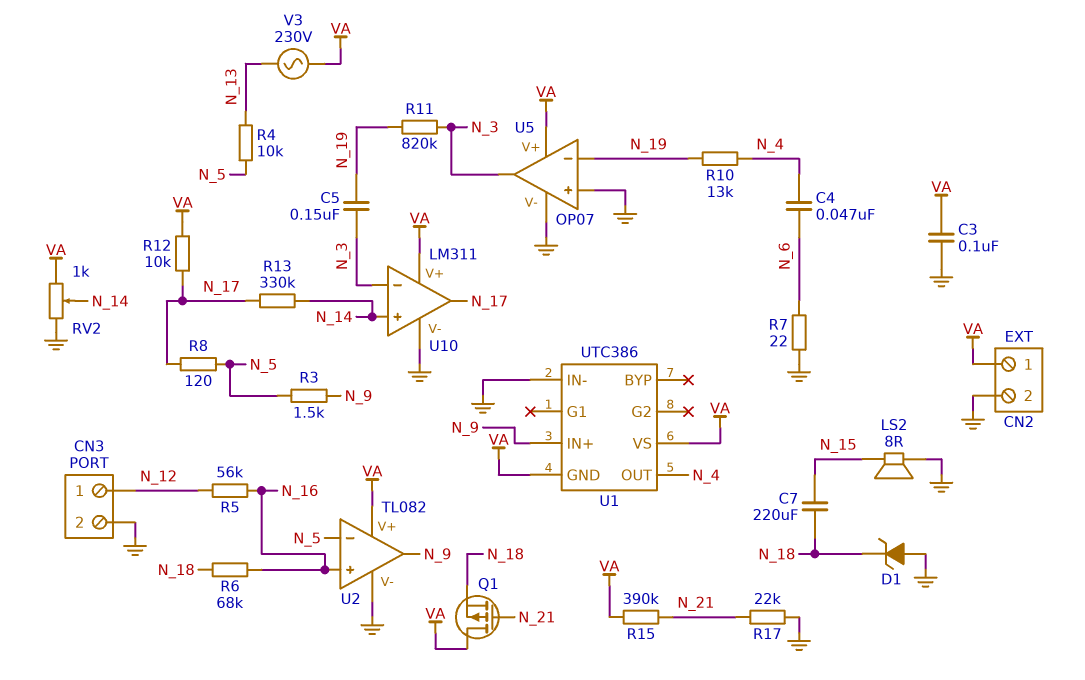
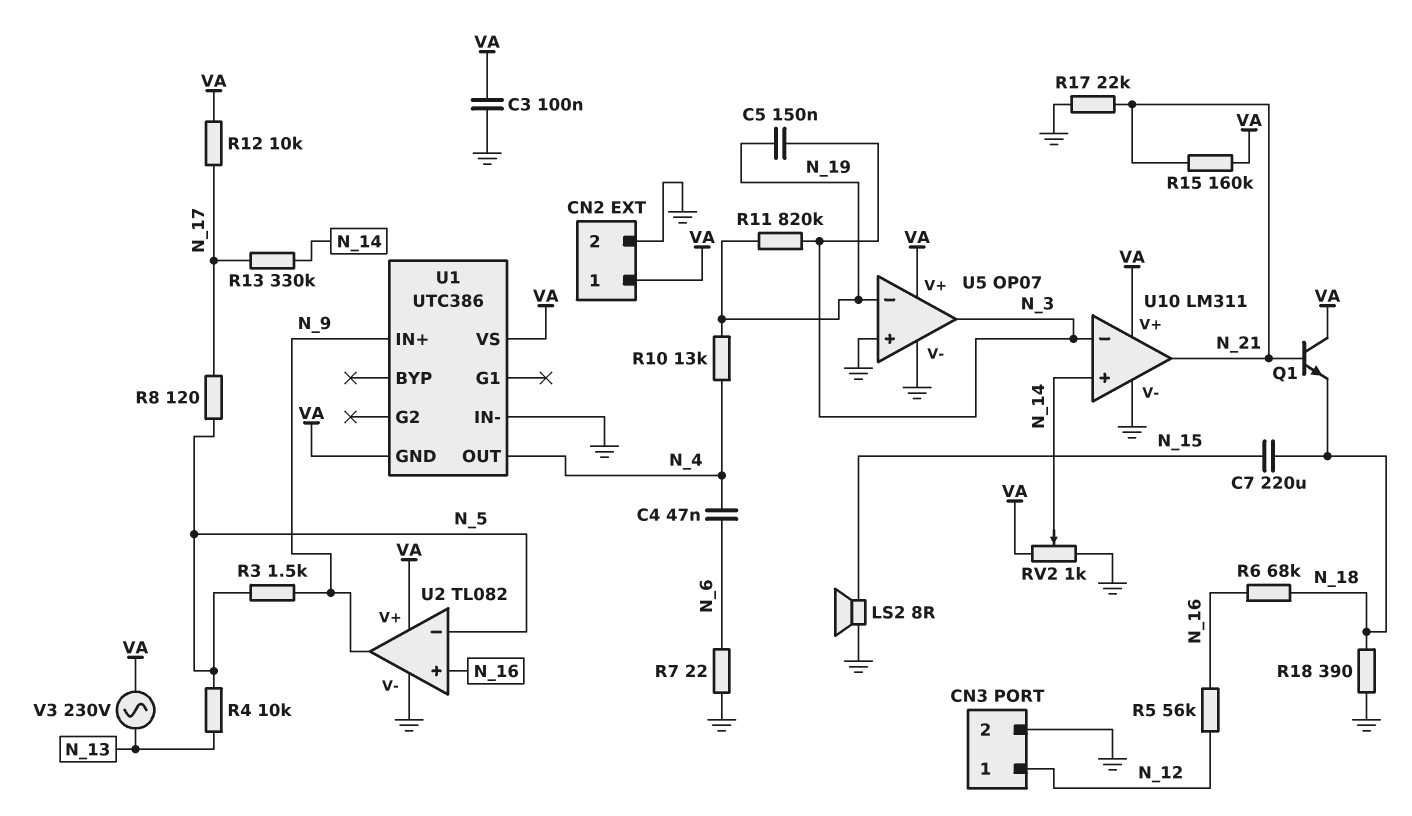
D1: zener (A GND, K N_18) -> none
Q1: PMOS (G N_21, D VA, S N_18) -> NPN (B N_21, C VA, E N_18)
R15: 390k (N_21, VA) -> 160k (N_21, VA)
R18: none -> 390 (GND, N_18)
U10 pin out: N_17 -> N_21

